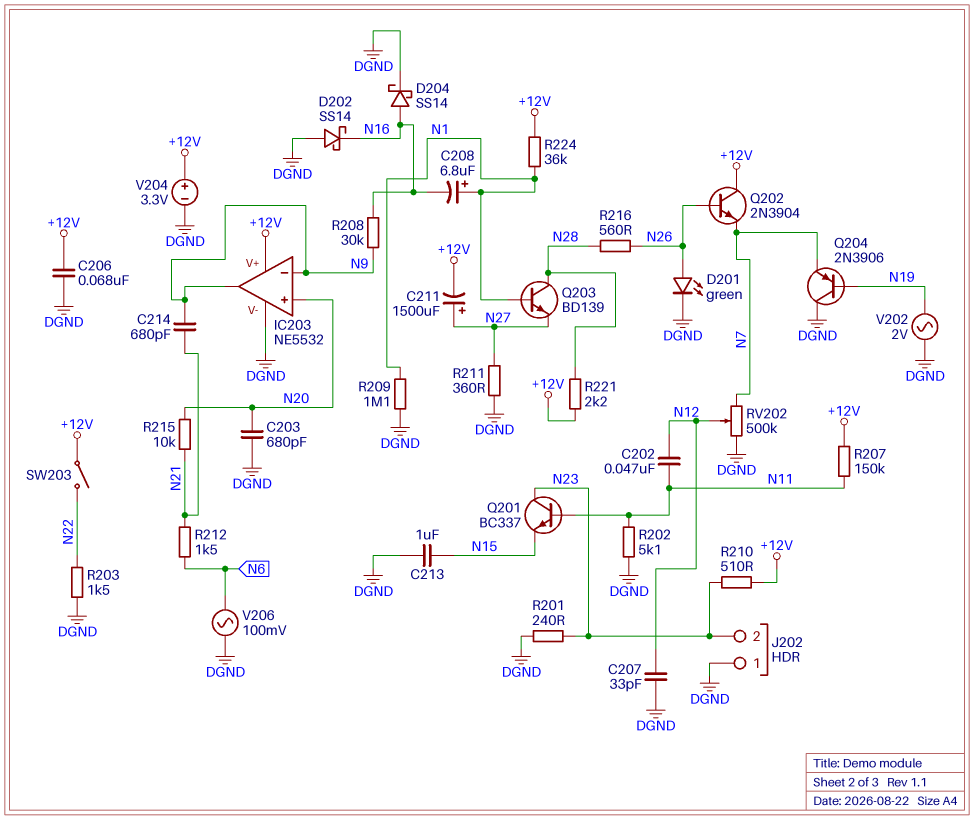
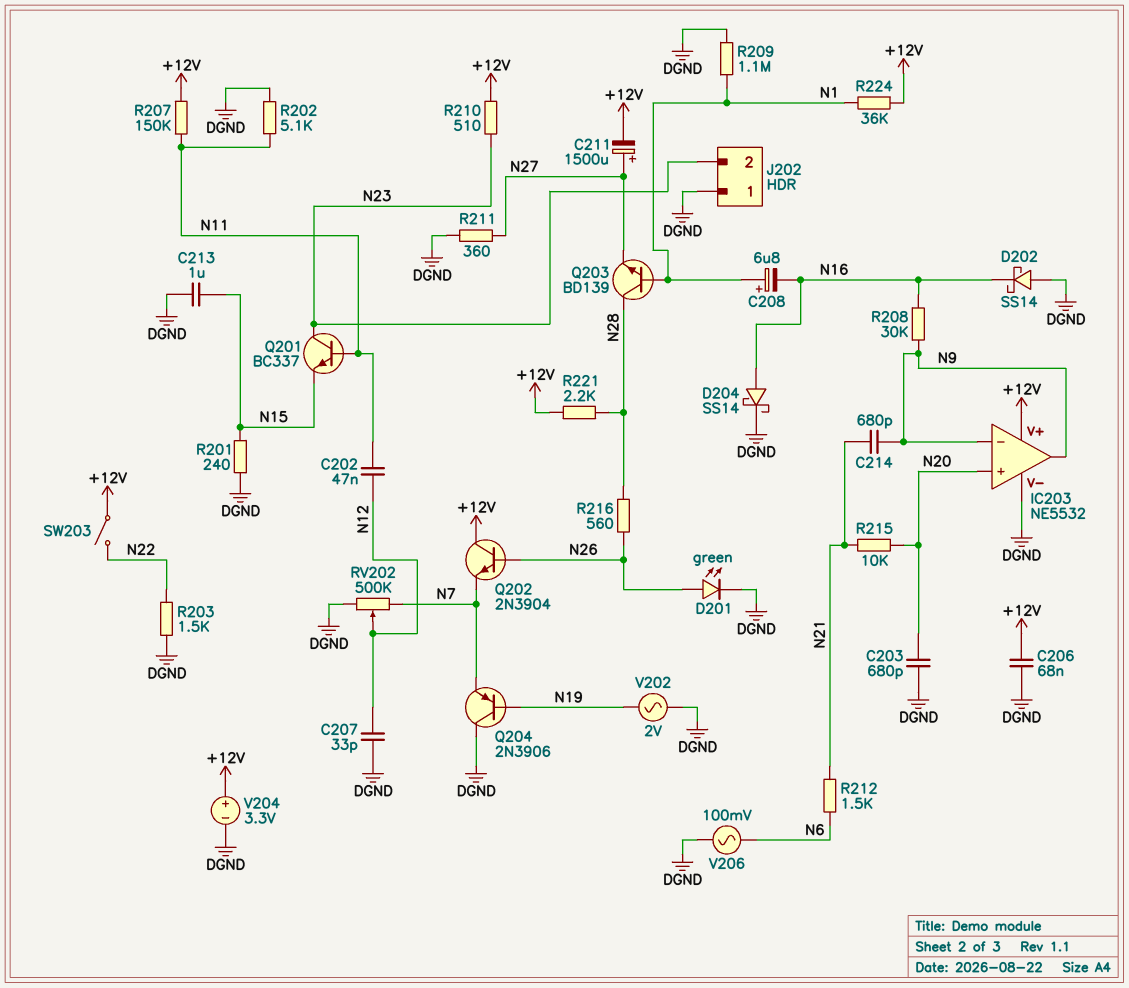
R201: 240 (DGND, N23) -> 240 (DGND, N15)

